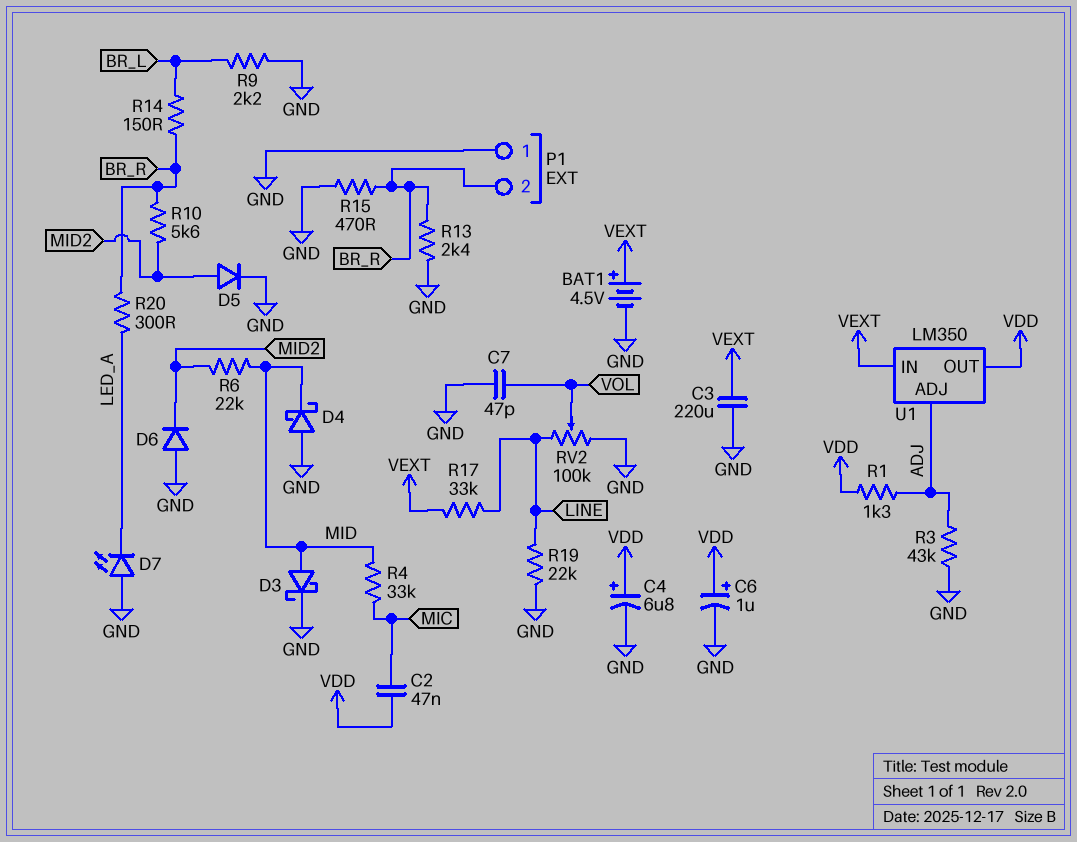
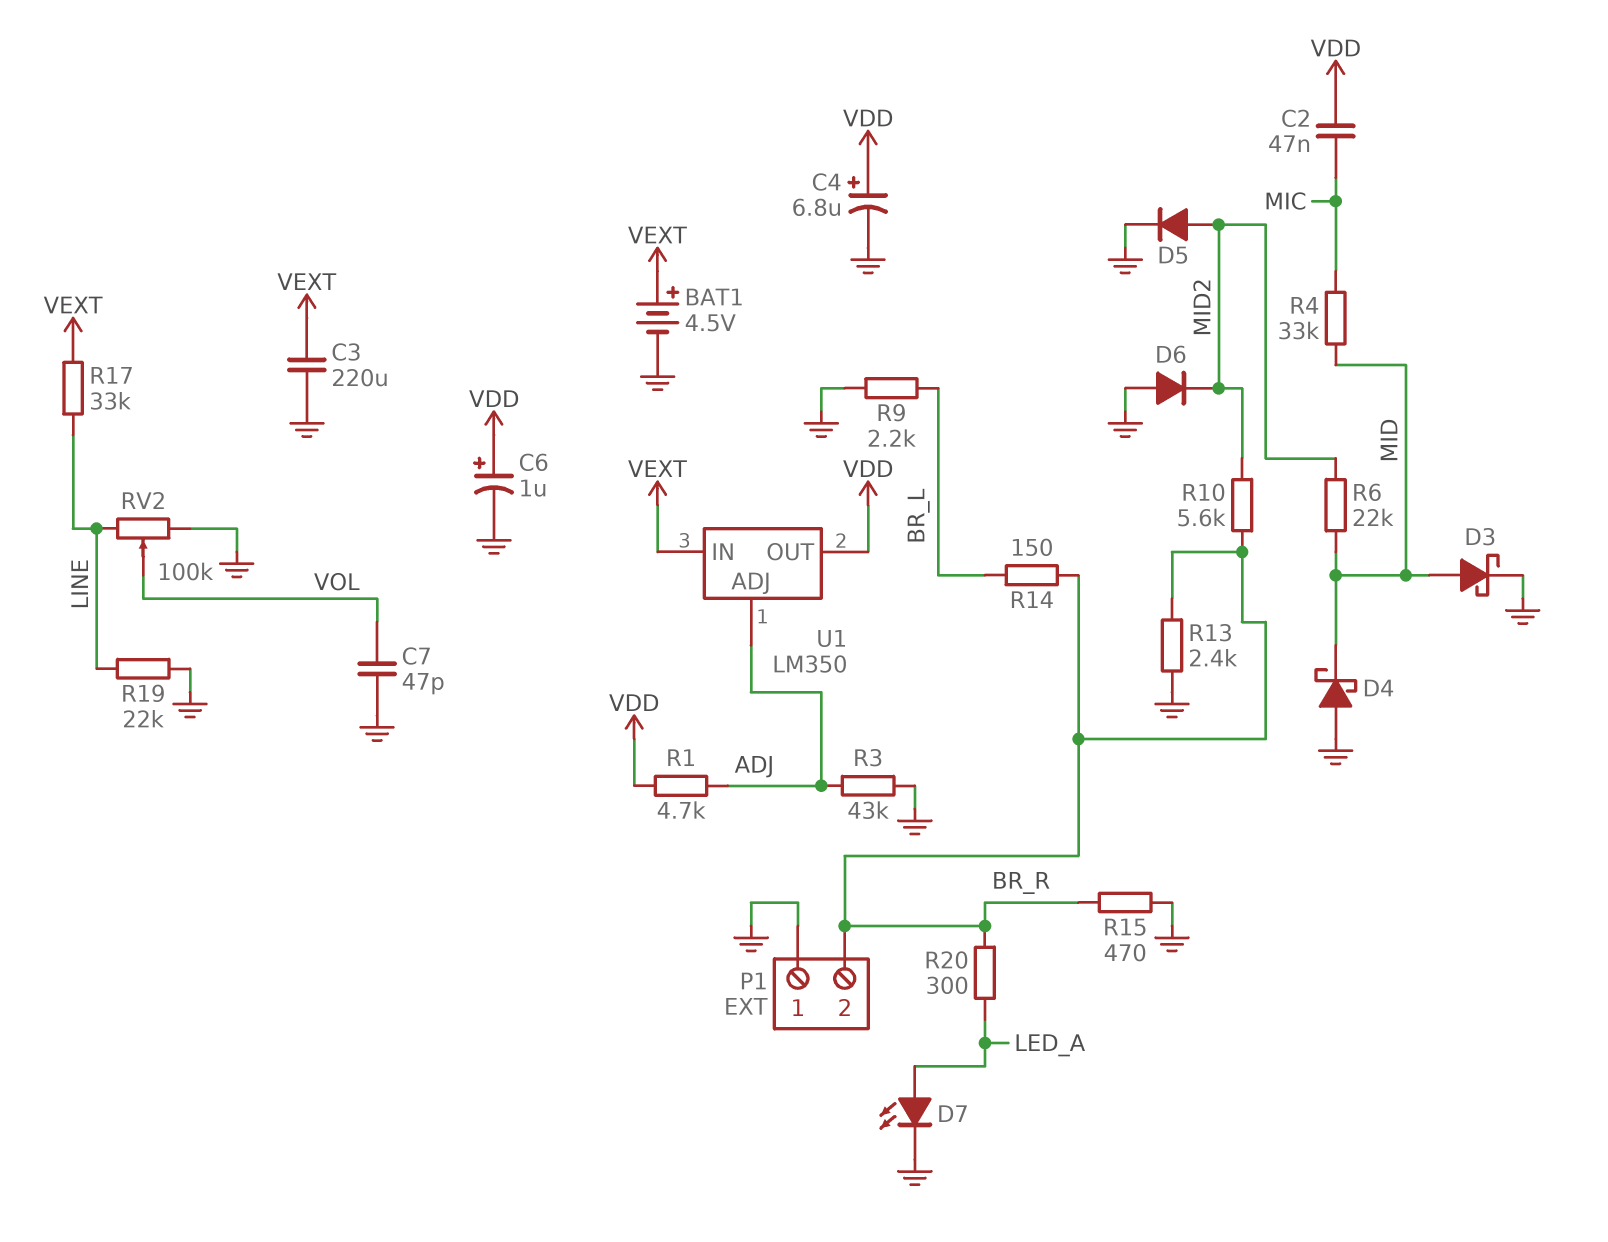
D7: LED (A GND, K LED_A) -> LED (A LED_A, K GND)
R1: 1.3k (ADJ, VDD) -> 4.7k (ADJ, VDD)

